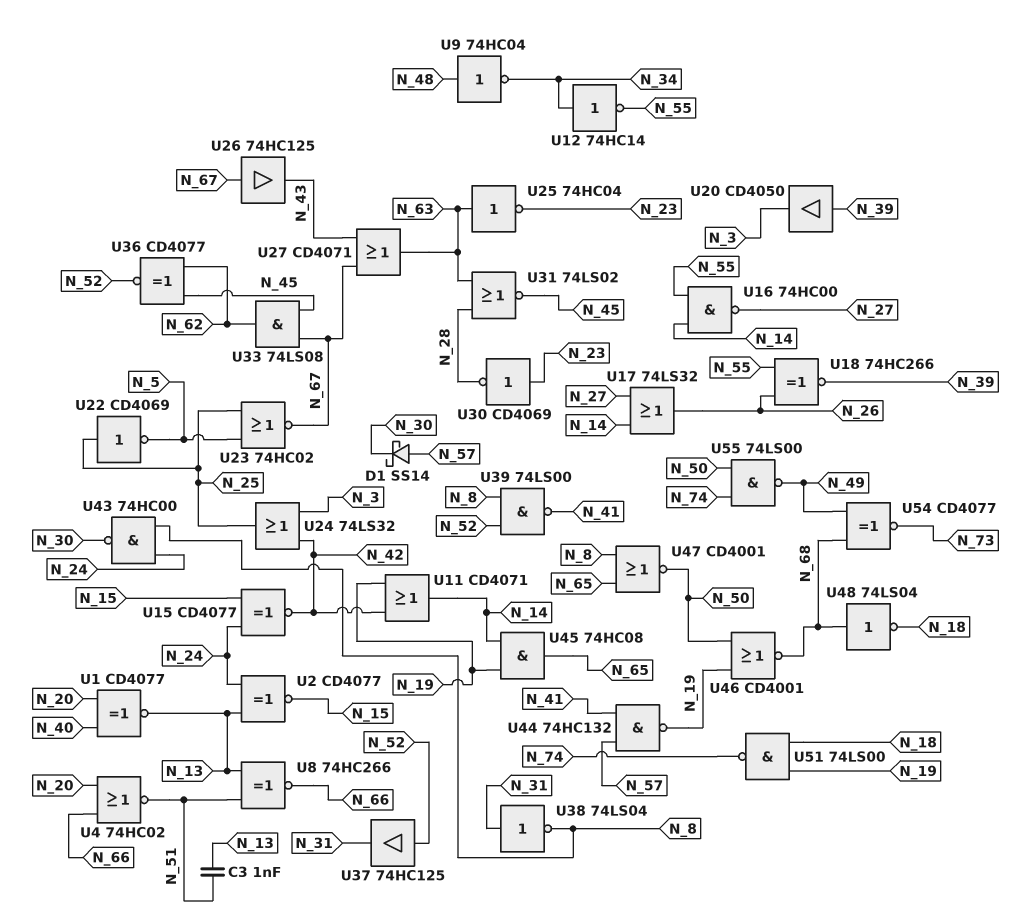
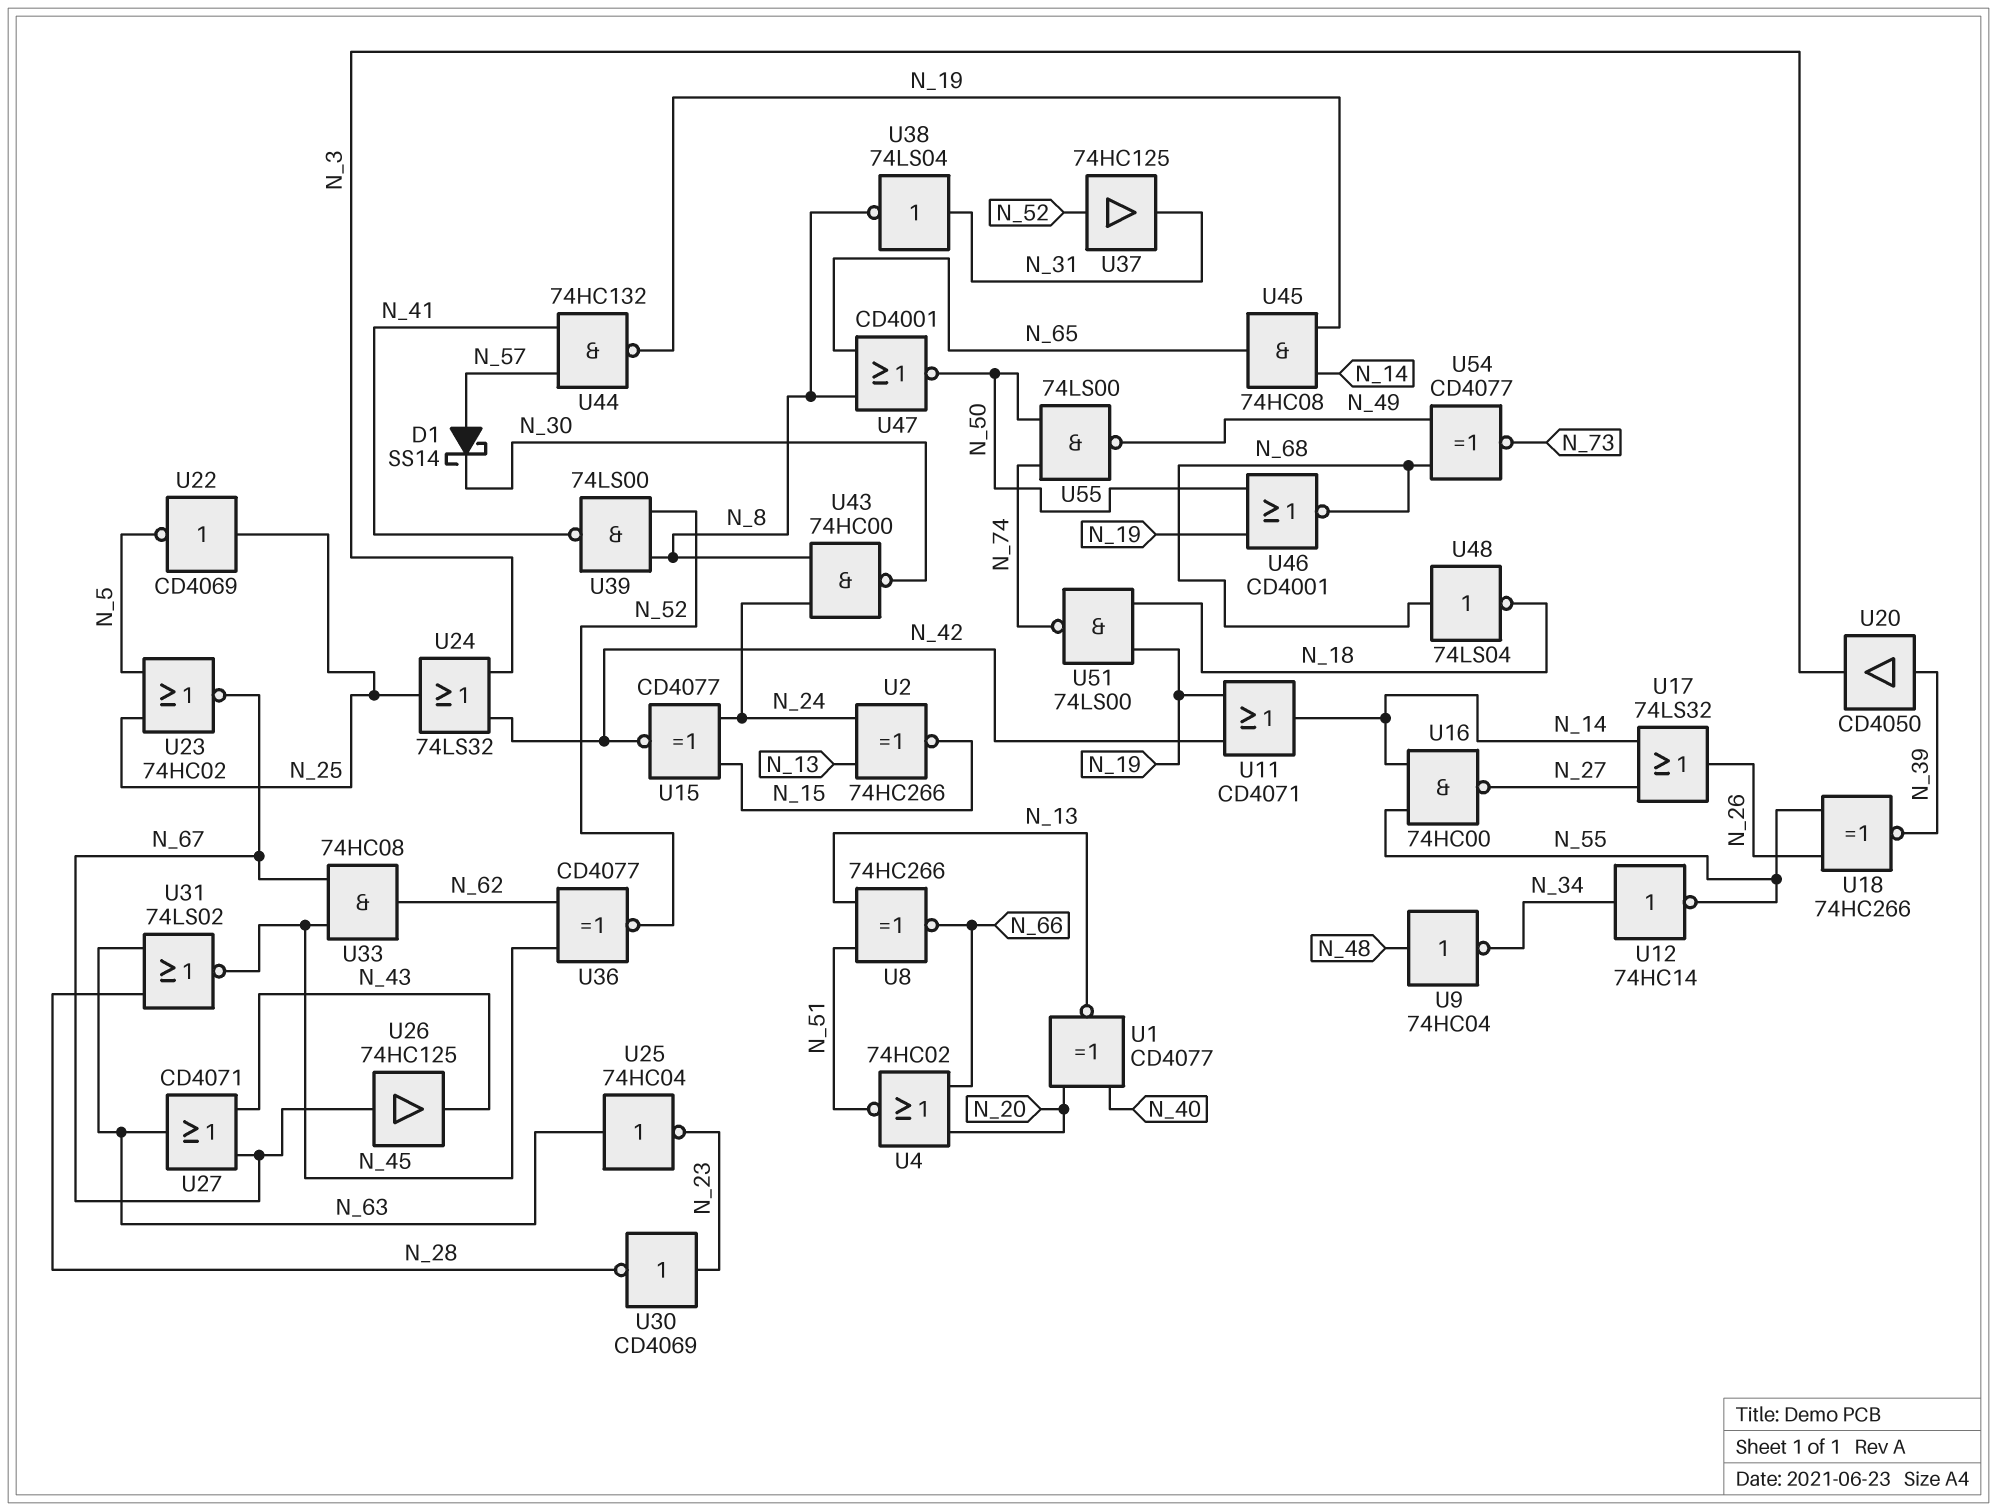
C3: 1nF (N_13, N_51) -> none
U2: XNOR CD4077 (in N_13, in N_24, out N_15) -> XNOR 74HC266 (in N_13, in N_24, out N_15)
U33: AND 74LS08 (in N_45, in N_67, out N_62) -> AND 74HC08 (in N_45, in N_67, out N_62)

